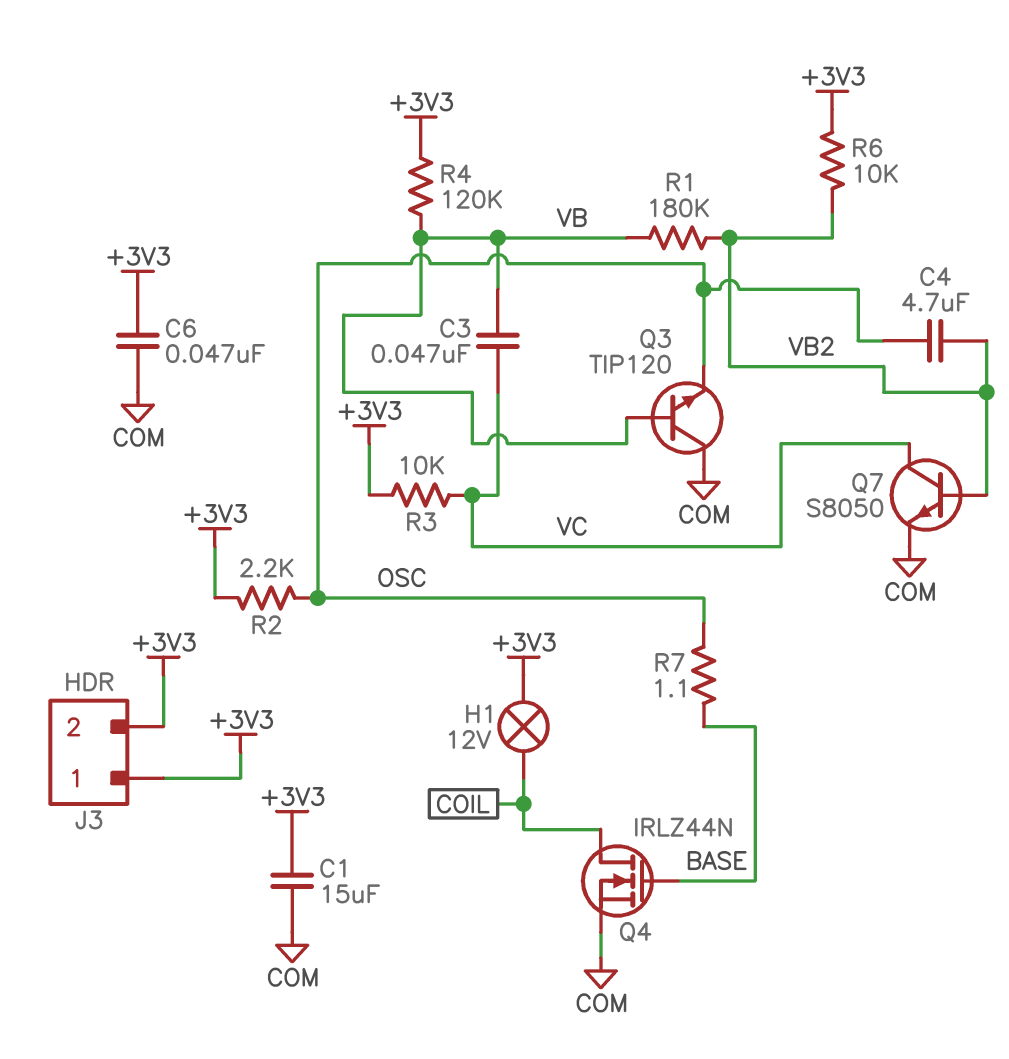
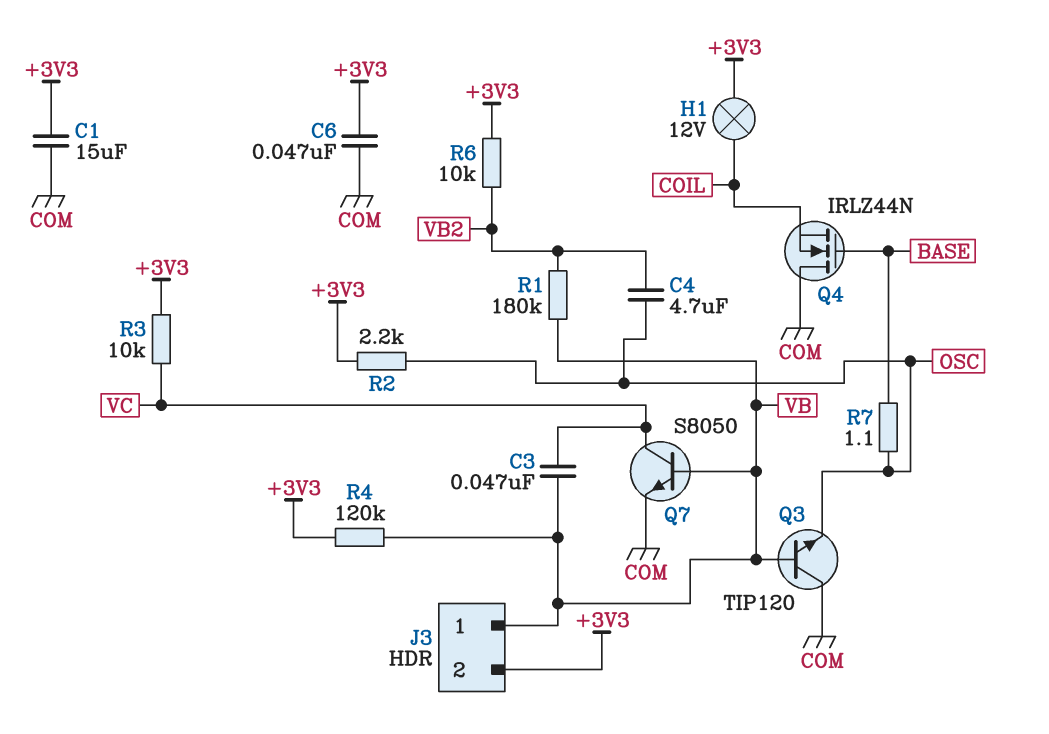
J3 pin 1: +3V3 -> VB
Q4: NMOS IRLZ44N (G BASE, D COIL, S COM) -> NMOS IRLZ44N (G BASE, D COM, S COIL)
Q7: NPN S8050 (B VB2, C VC, E COM) -> NPN S8050 (B VB, C VC, E COM)

